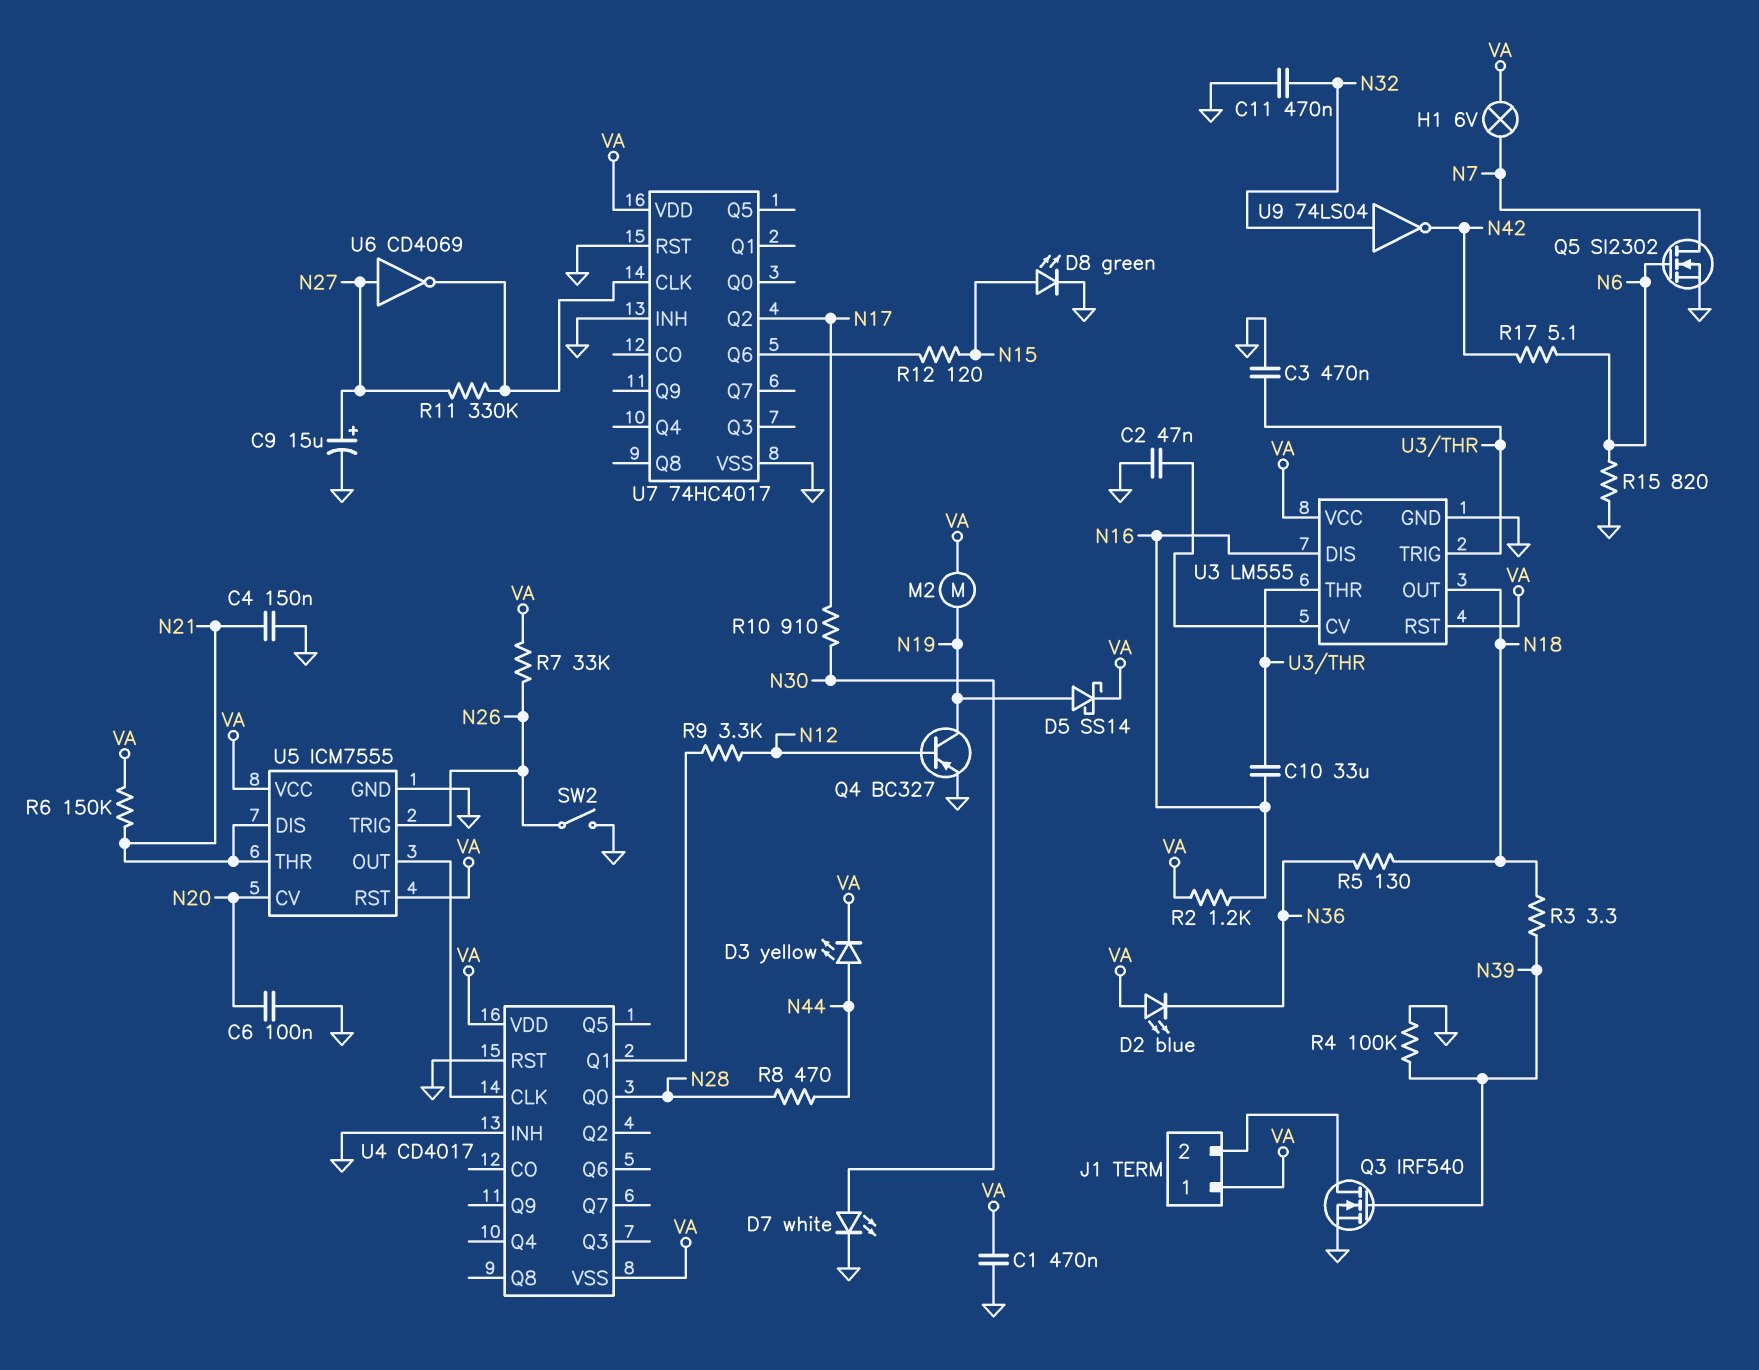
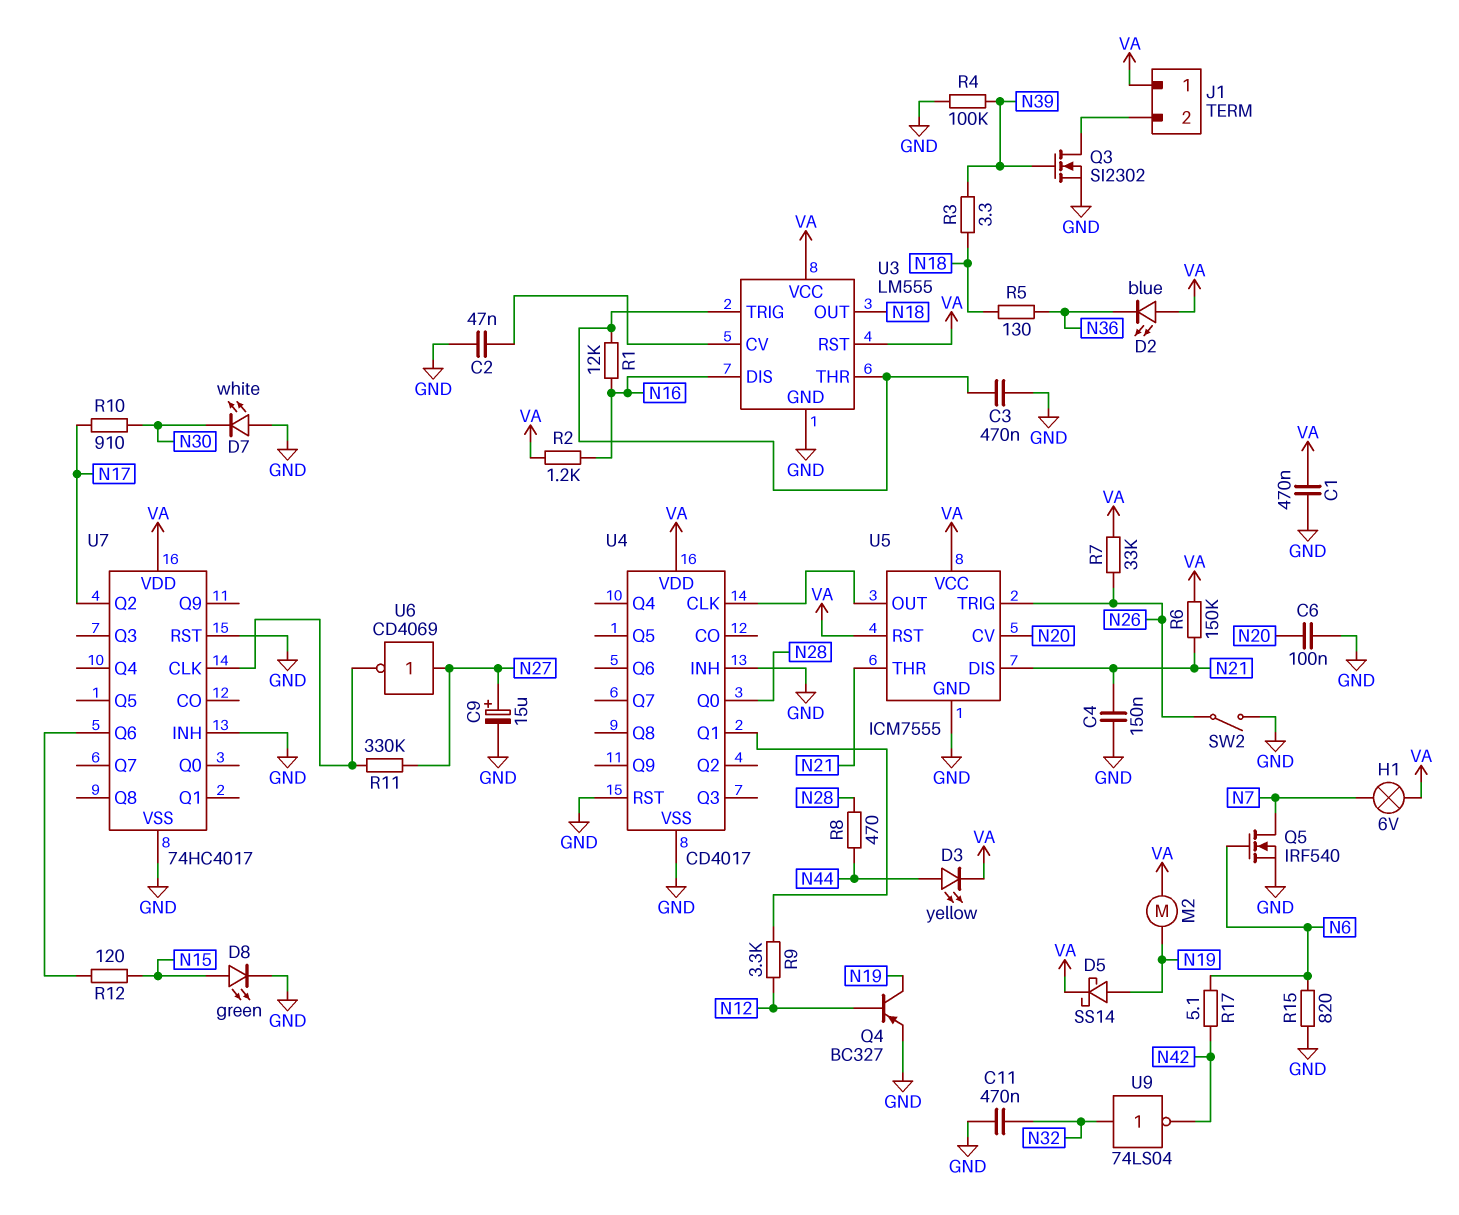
C10: 33uF (N16, U3/THR) -> none
D7: LED white (A N30, K GND) -> LED white (A GND, K N30)
Q3: NMOS IRF540 (G N39, D J1/2, S GND) -> NMOS SI2302 (G N39, D J1/2, S GND)
Q5: NMOS SI2302 (G N6, D N7, S GND) -> NMOS IRF540 (G N6, D N7, S GND)
R1: none -> 12k (N16, U3/THR)
U4 pin VSS: VA -> GND

